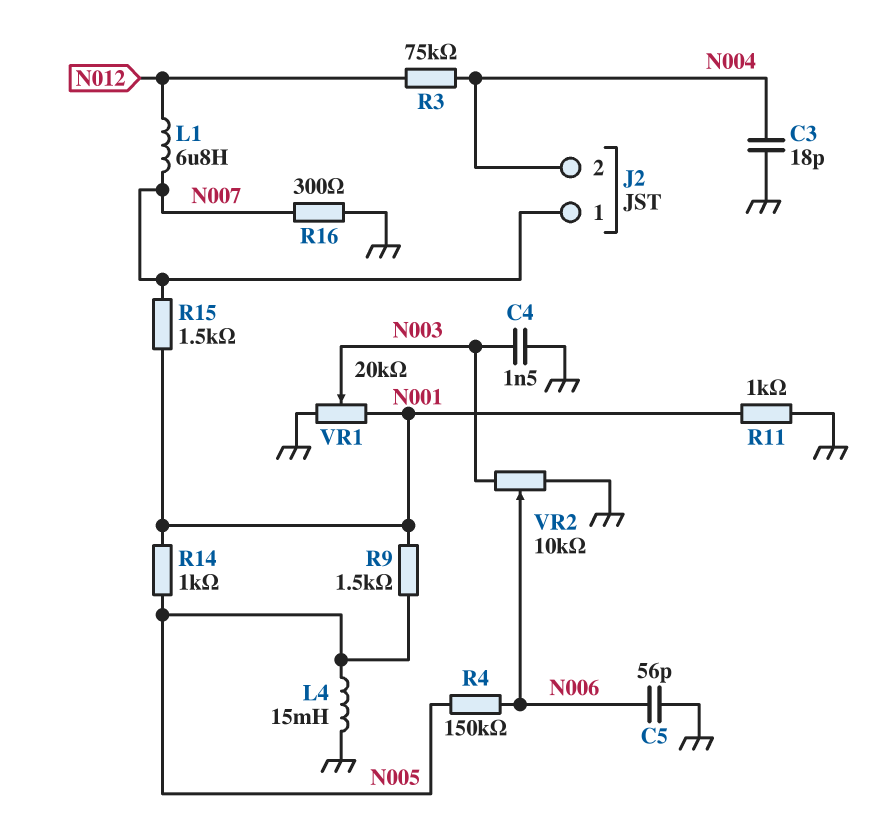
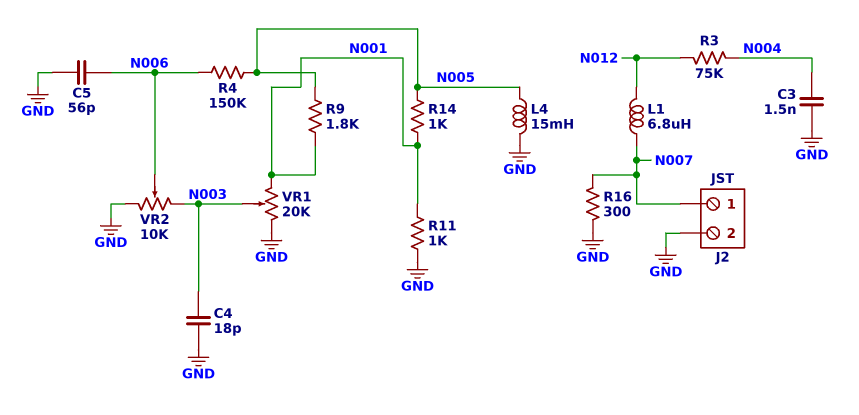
C3: 18pF (GND, N004) -> 1.5nF (GND, N004)
C4: 1.5nF (GND, N003) -> 18pF (GND, N003)
J2 pin 2: N004 -> GND
R9: 1.5k (N001, N005) -> 1.8k (N001, N005)
R15: 1.5k (N001, N007) -> none

